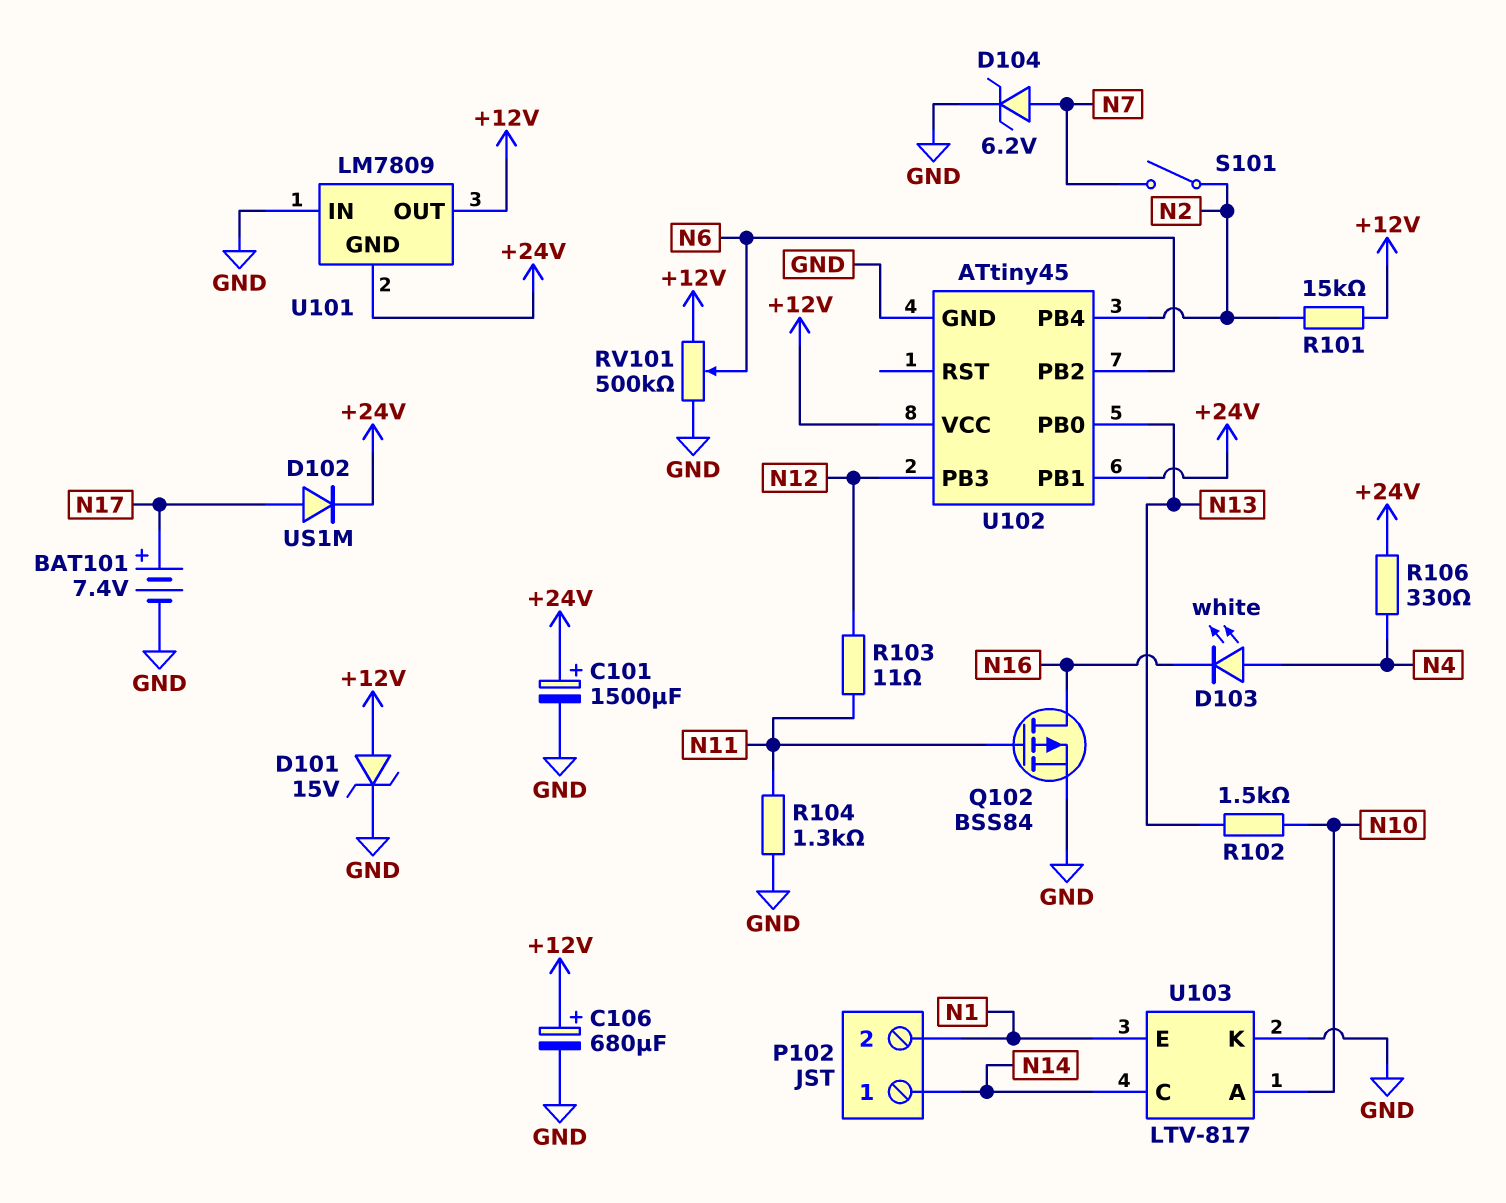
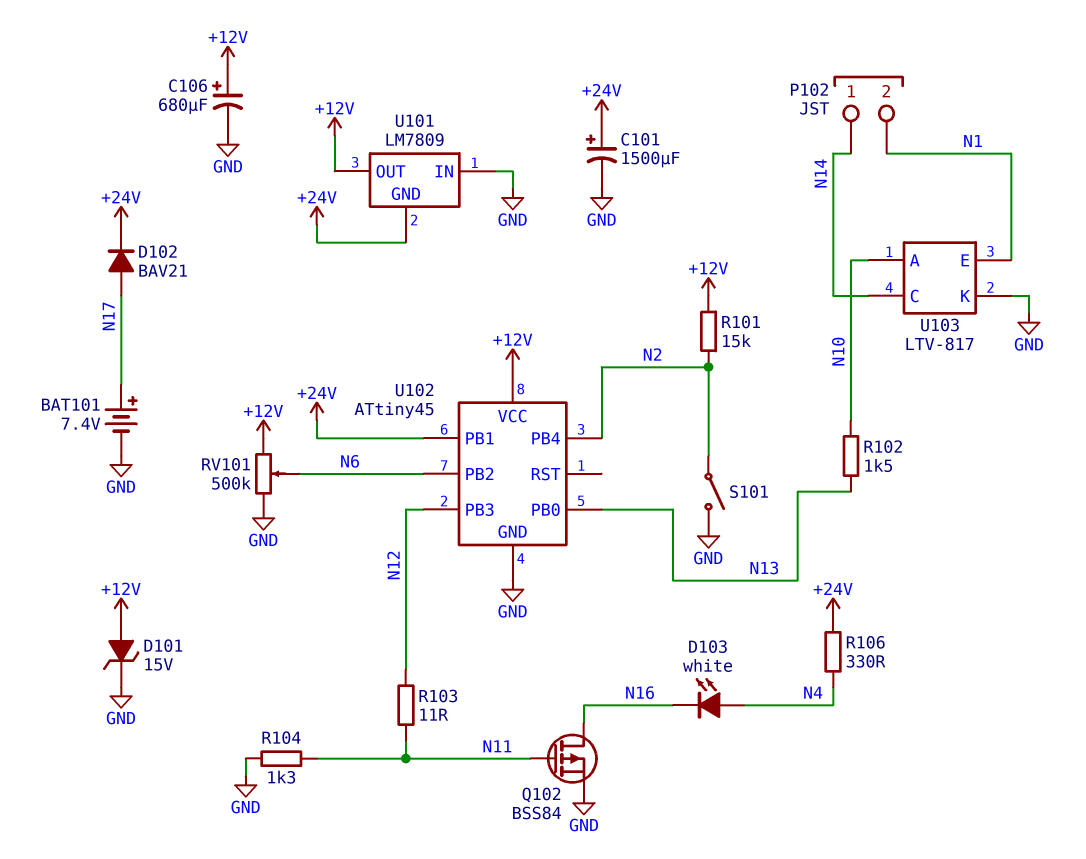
D102: diode US1M (A N17, K +24V) -> diode BAV21 (A N17, K +24V)
D104: zener 6.2V (A N7, K GND) -> none
S101: switch (N2, N7) -> switch (GND, N2)

